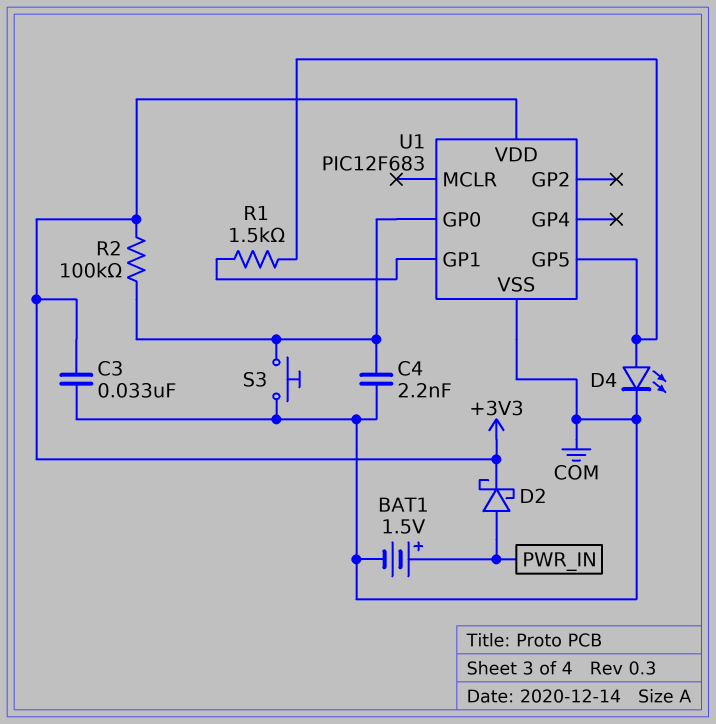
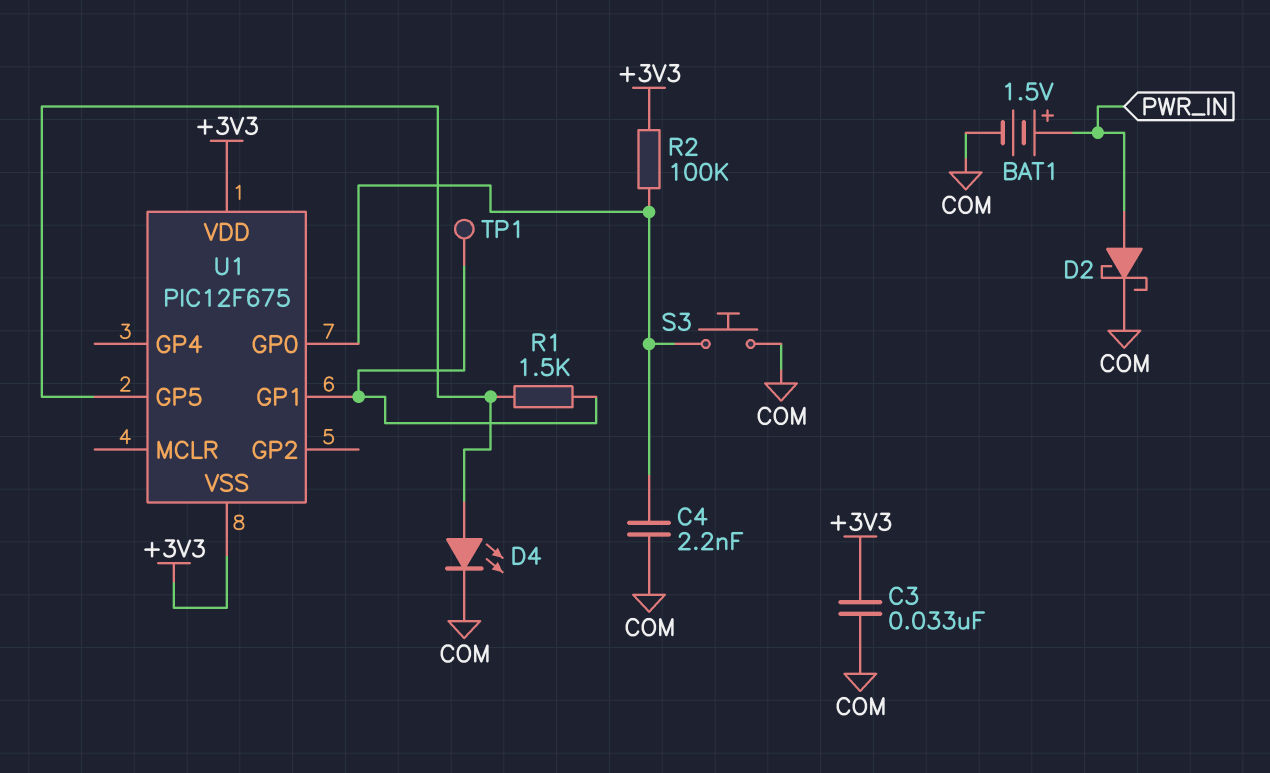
D2: schottky (A PWR_IN, K +3V3) -> schottky (A PWR_IN, K COM)
TP1: none -> test point (U1/GP1)
U1: PIC12F683 -> PIC12F675
U1 pin VSS: COM -> +3V3

